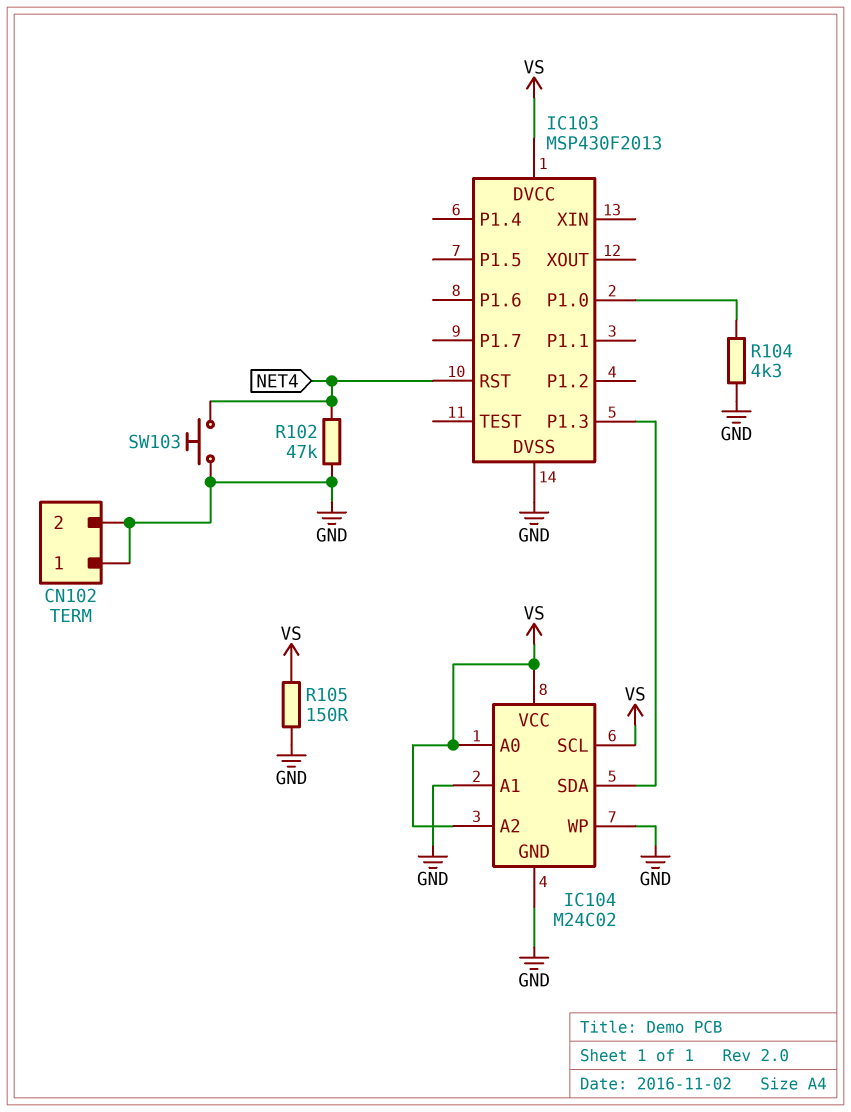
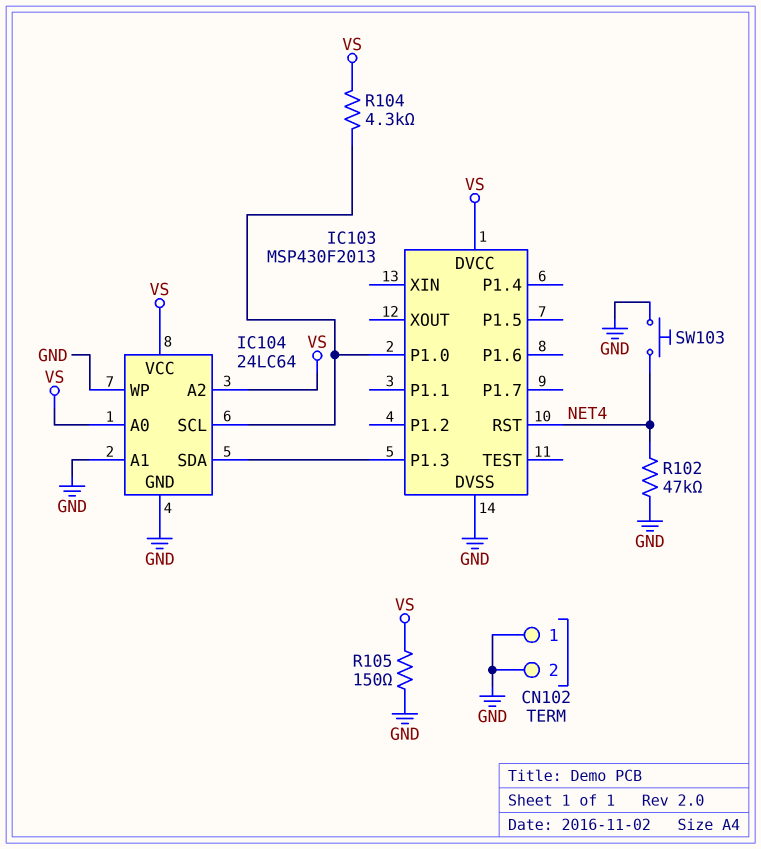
IC104: M24C02 -> 24LC64
IC104 pin SCL: VS -> IC103/P1.0
R104: 4.3k (GND, IC103/P1.0) -> 4.3k (IC103/P1.0, VS)

